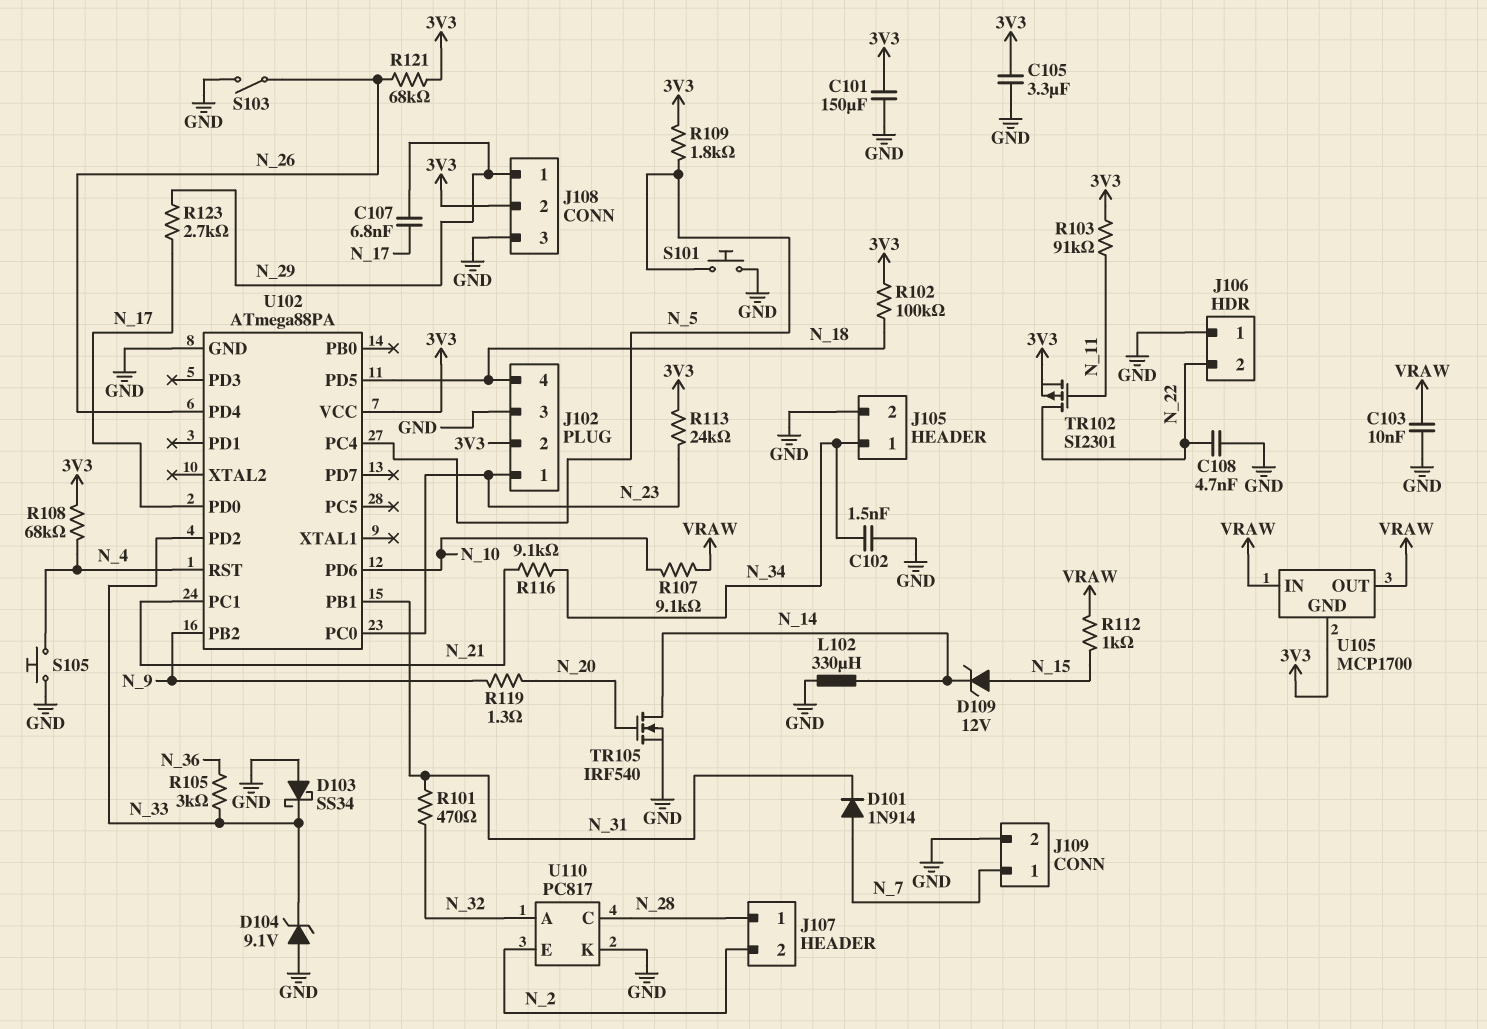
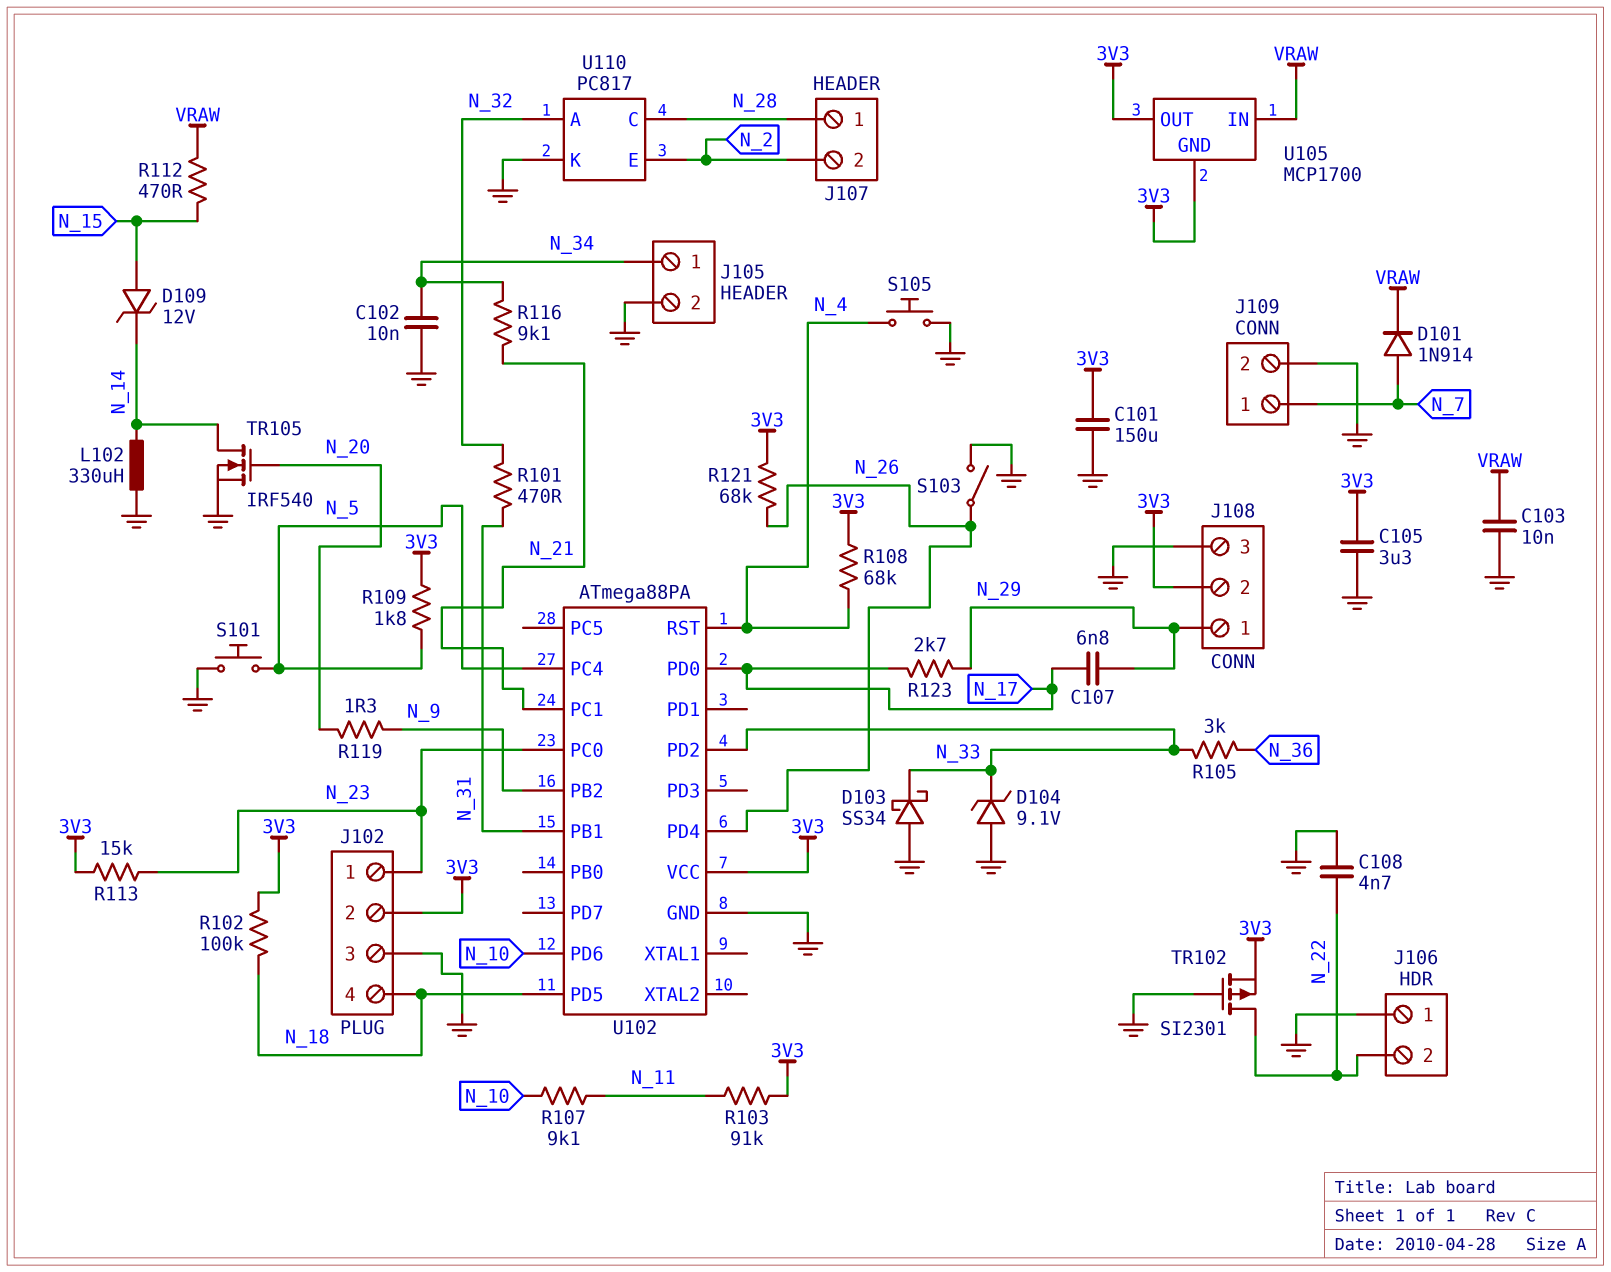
C102: 1.5nF (GND, N_34) -> 10nF (GND, N_34)
D101: diode 1N914 (A N_7, K N_31) -> diode 1N914 (A N_7, K VRAW)
R107: 9.1k (N_10, VRAW) -> 9.1k (N_10, N_11)
R112: 1k (N_15, VRAW) -> 470 (N_15, VRAW)
R113: 24k (3V3, N_23) -> 15k (3V3, N_23)
TR102: PMOS SI2301 (G N_11, D N_22, S 3V3) -> PMOS SI2301 (G GND, D N_22, S 3V3)
U105 pin OUT: VRAW -> 3V3

